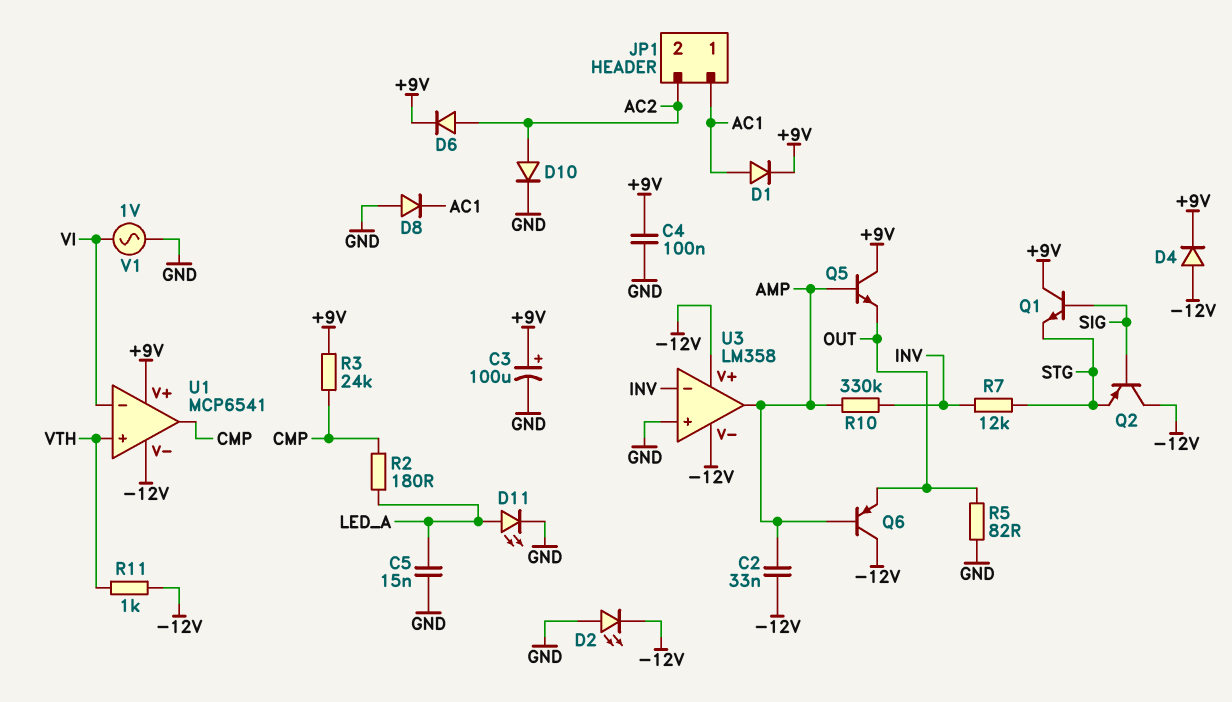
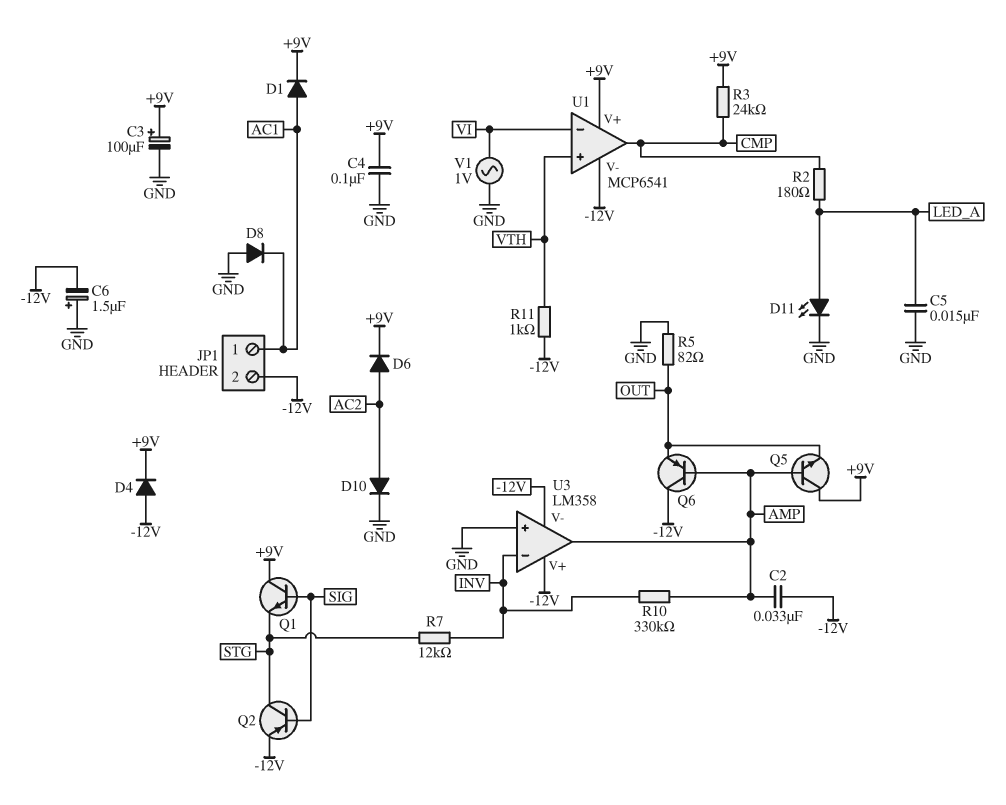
C6: none -> 1.5uF (plus GND, minus -12V)
D2: LED (A GND, K -12V) -> none
JP1 pin 2: AC2 -> -12V
Q2: PNP (B SIG, C -12V, E STG) -> PNP (B SIG, C STG, E -12V)

